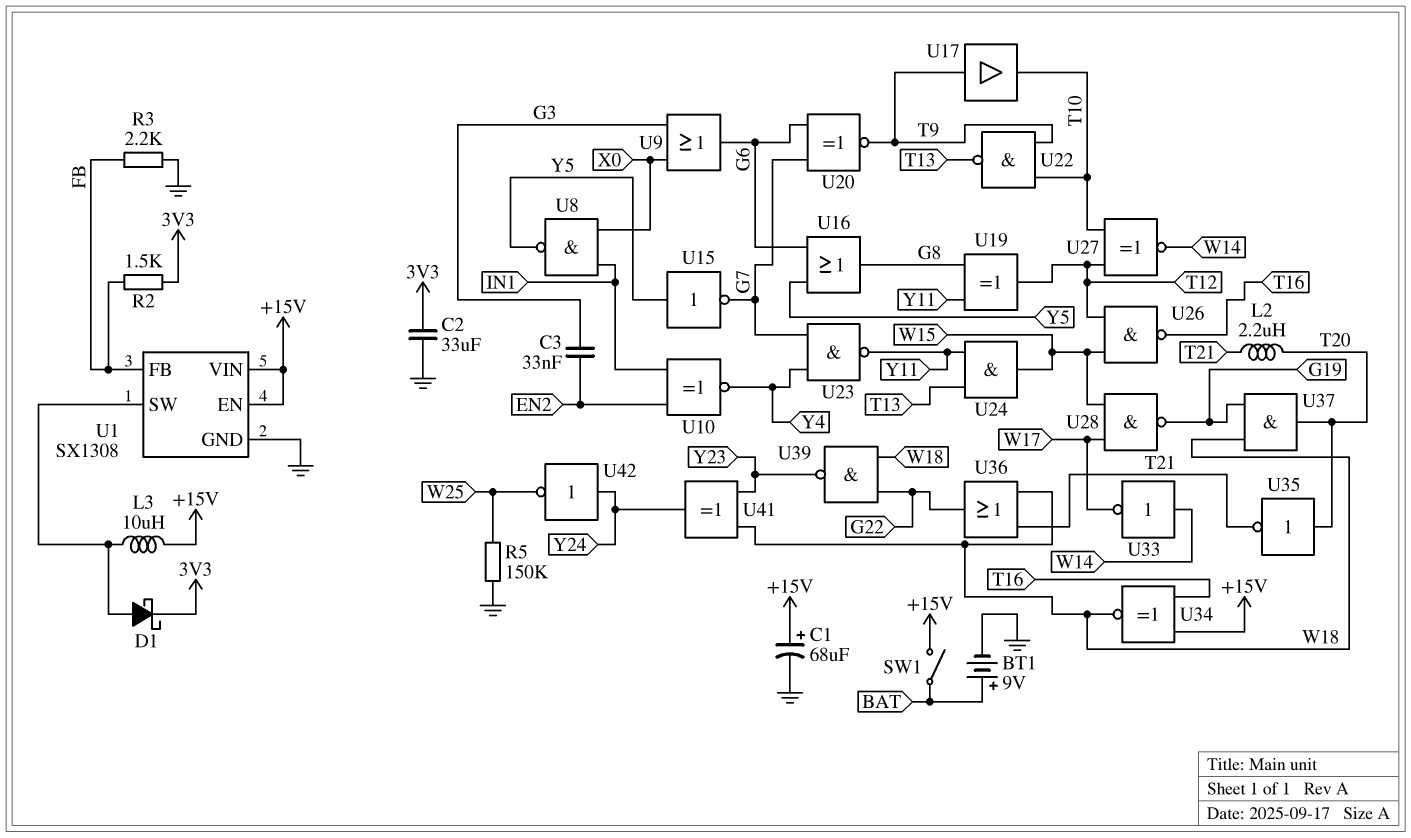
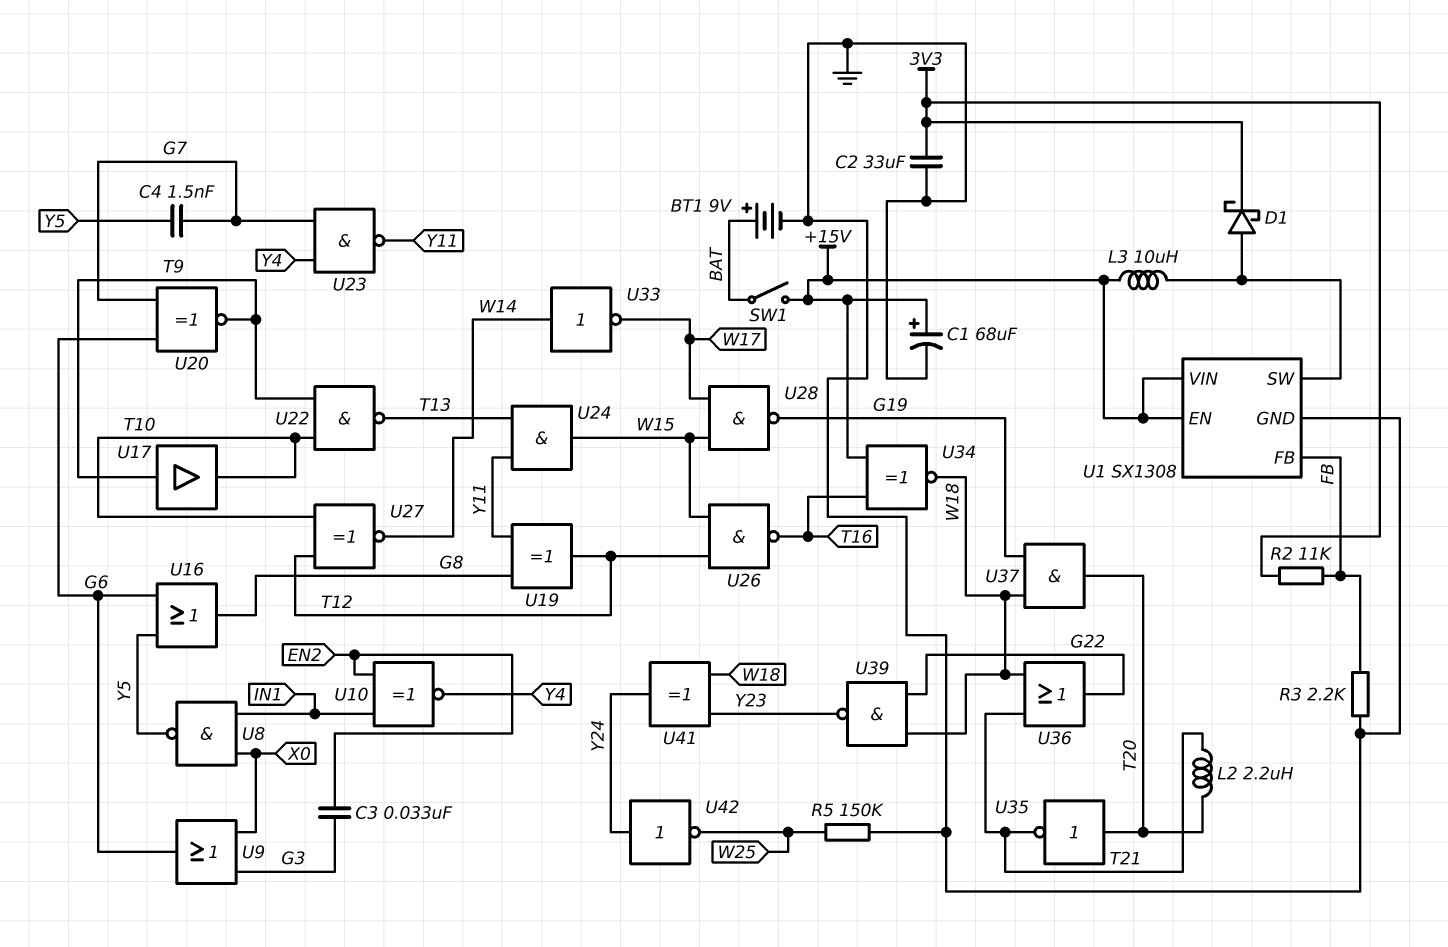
C4: none -> 1.5nF (G7, Y5)
R2: 1.5k (3V3, FB) -> 11k (3V3, FB)
U15: NOT (in Y5, out G7) -> none

